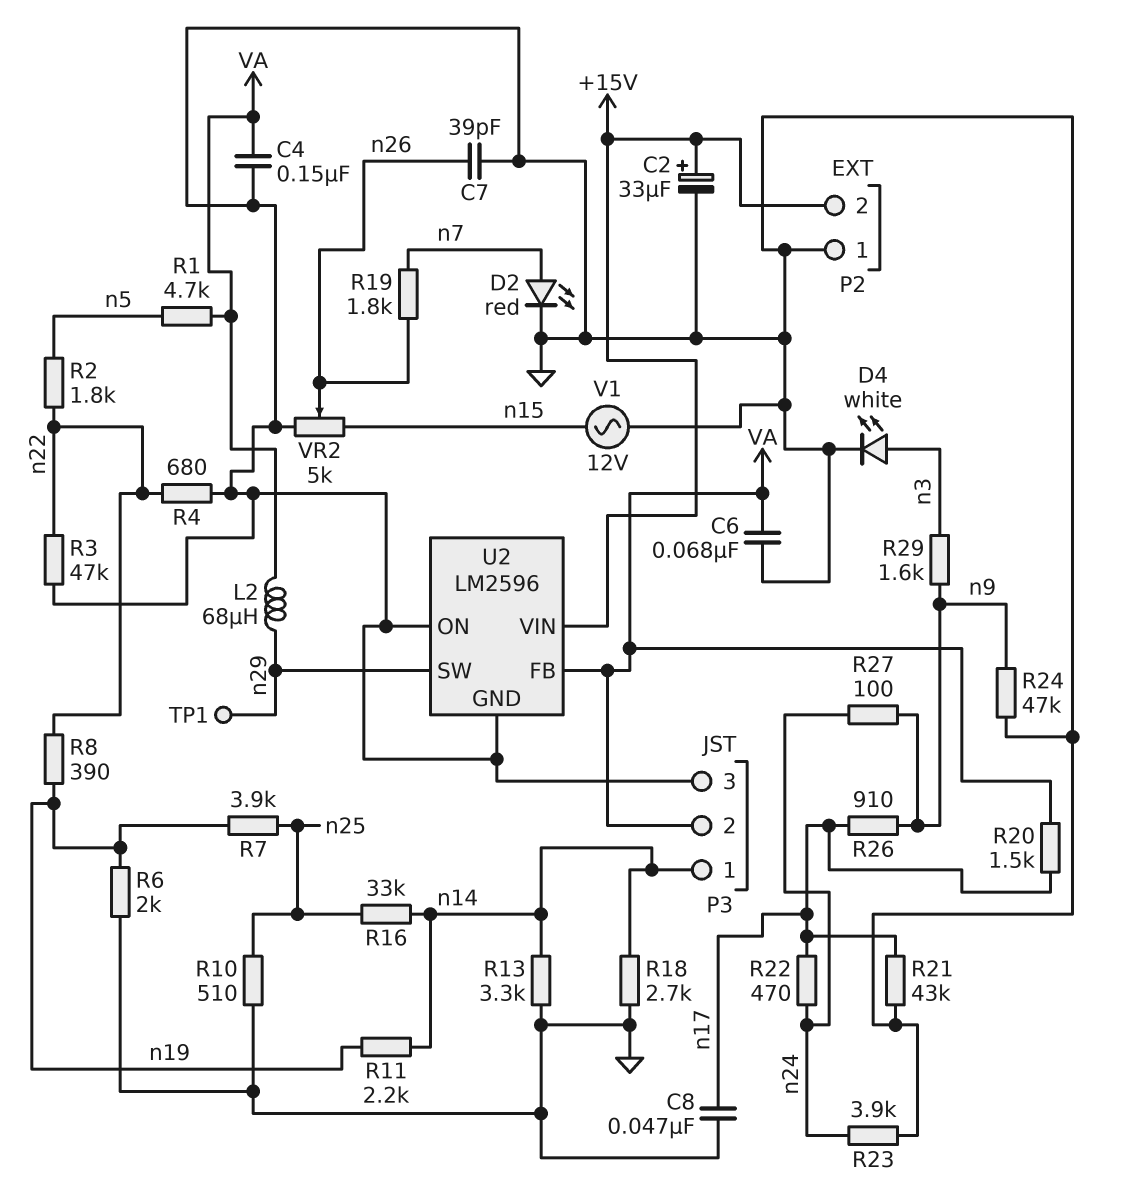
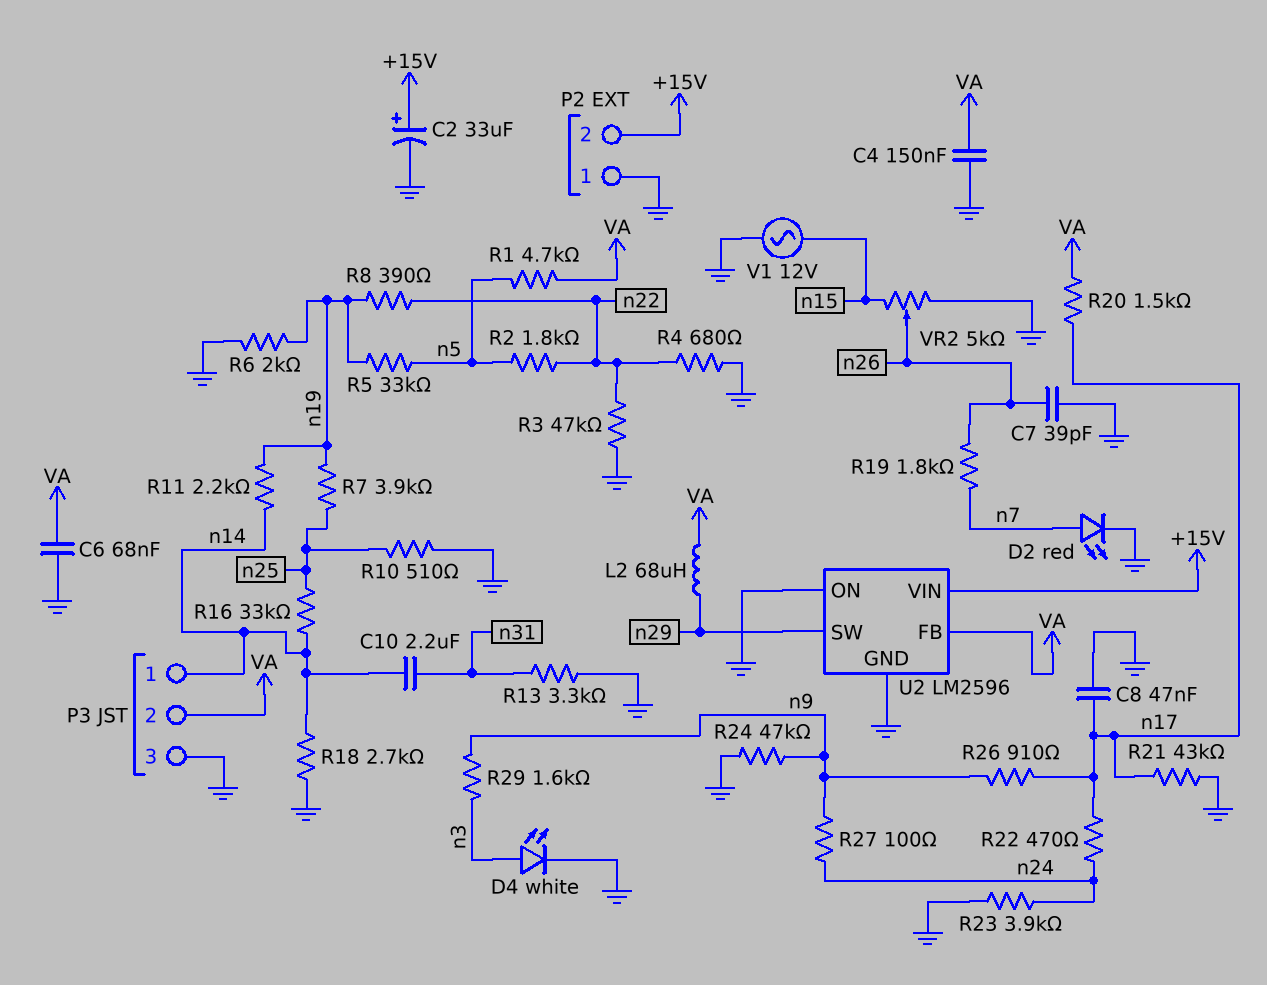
C10: none -> 2.2uF (n14, n31)
R5: none -> 33k (n5, n19)
R13: 3.3k (GND, n14) -> 3.3k (GND, n31)
TP1: test point (n29) -> none

